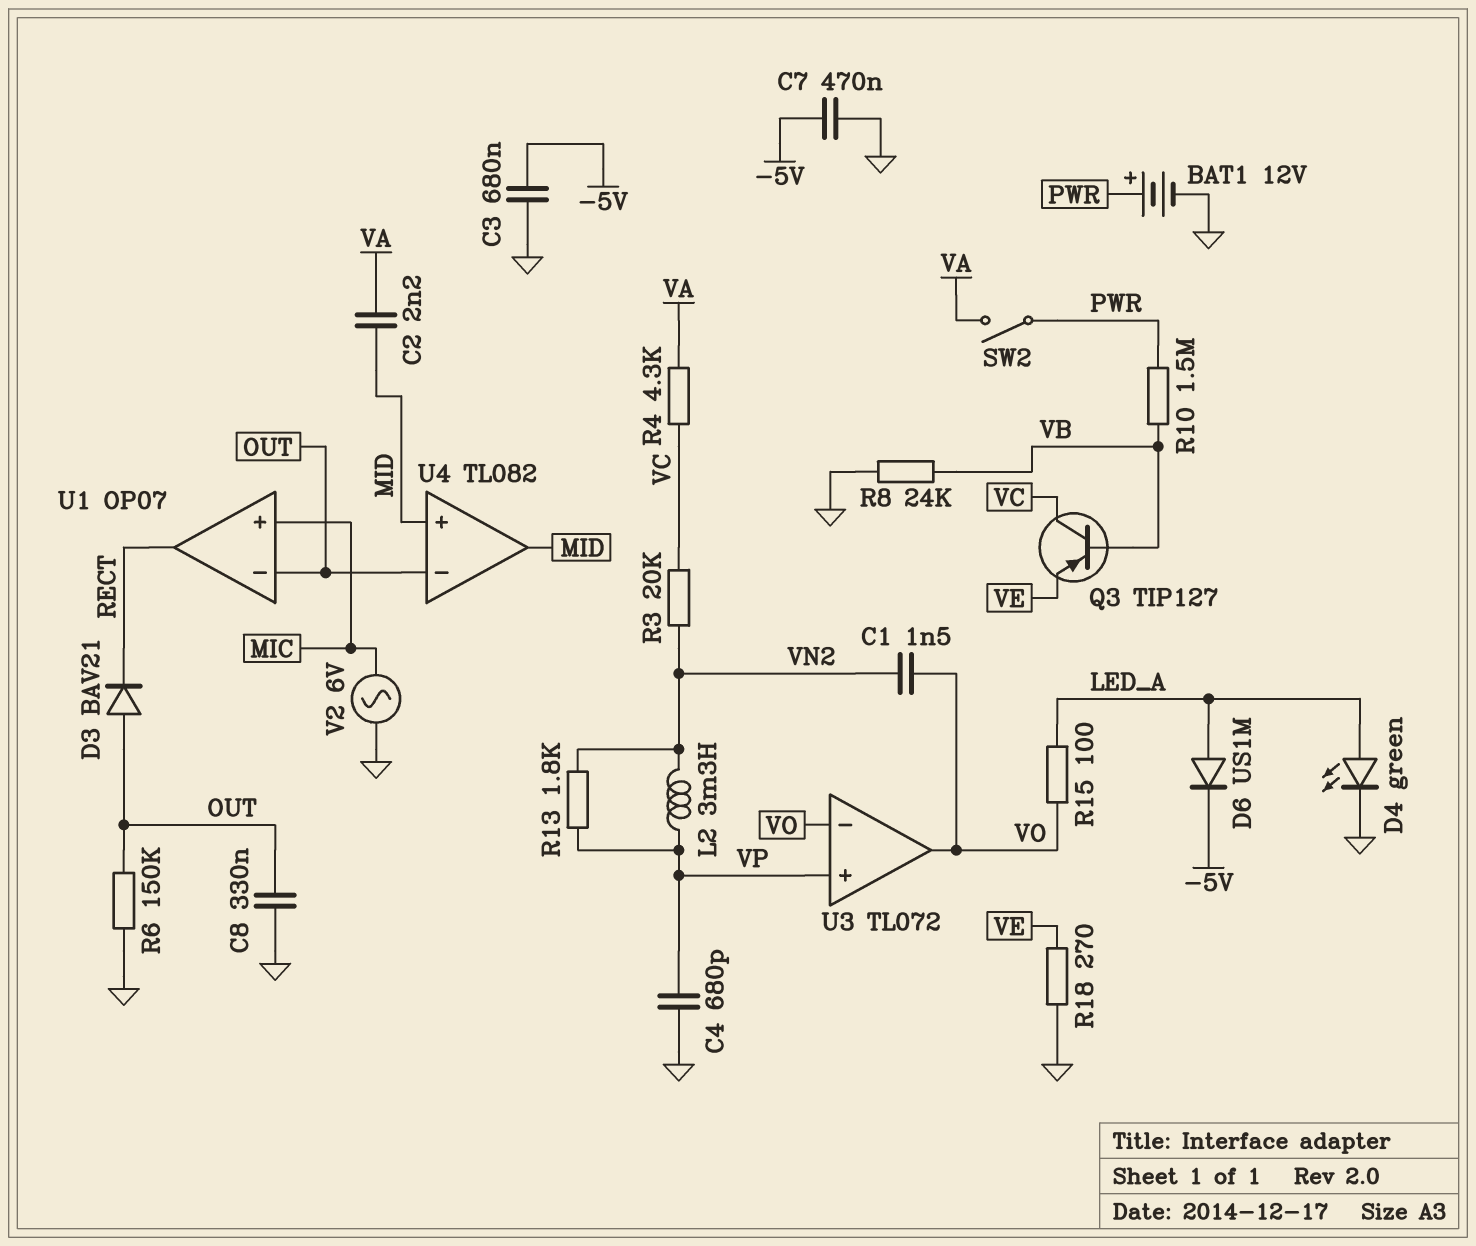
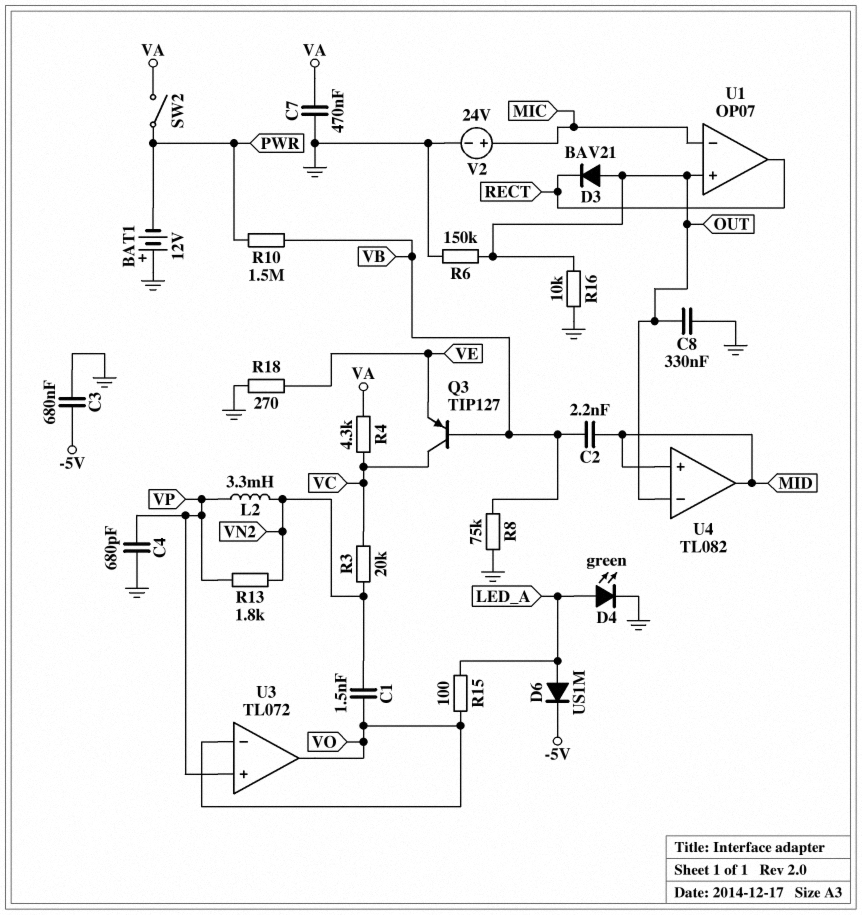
BAT1: 12V (plus PWR, minus GND) -> 12V (plus GND, minus PWR)
C2: 2.2nF (MID, VA) -> 2.2nF (MID, VB)
C7: 470nF (-5V, GND) -> 470nF (GND, VA)
R8: 24k (GND, VB) -> 75k (GND, VB)
R16: none -> 10k (GND, OUT)
U1 pin in+: MIC -> OUT
U1 pin in-: OUT -> MIC
V2: AC 6V (GND, MIC) -> 24V (plus MIC, minus GND)

